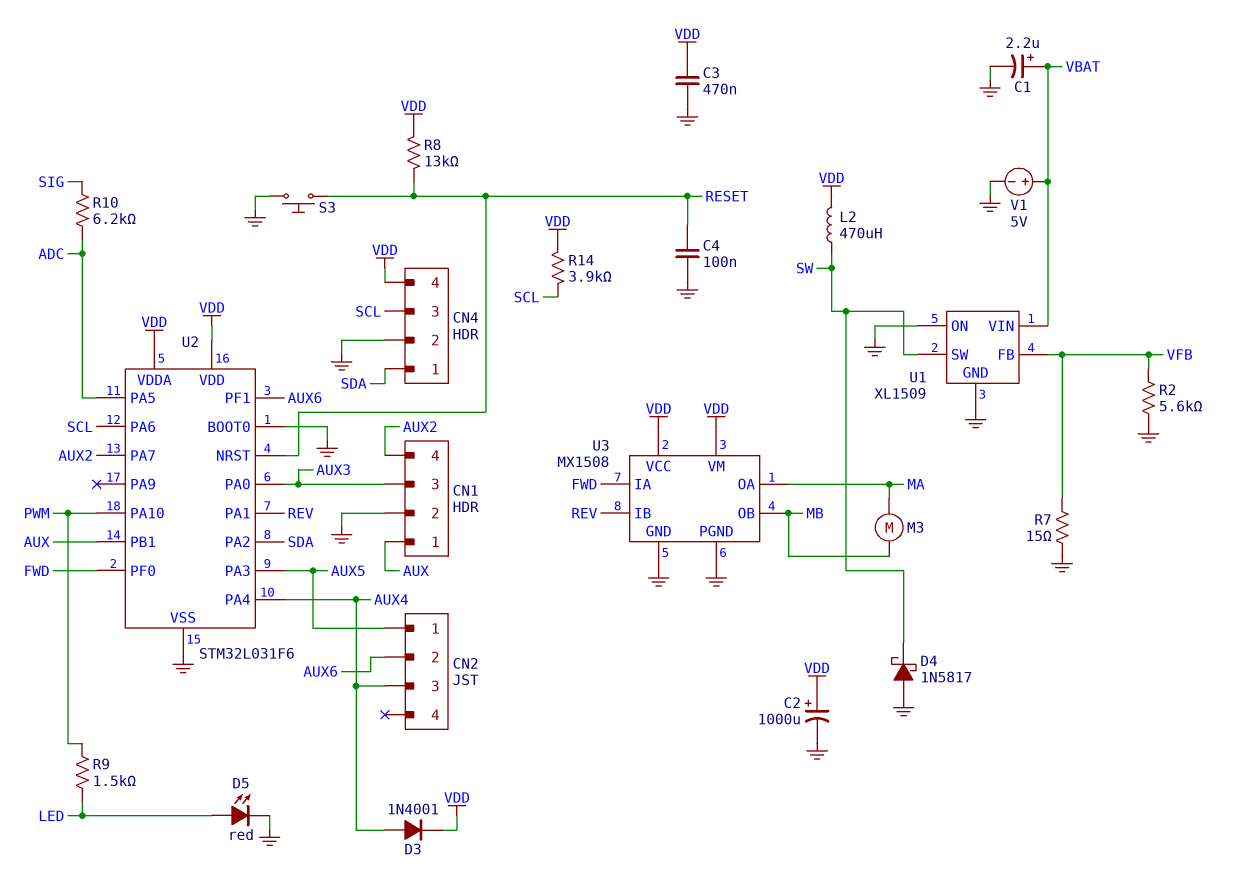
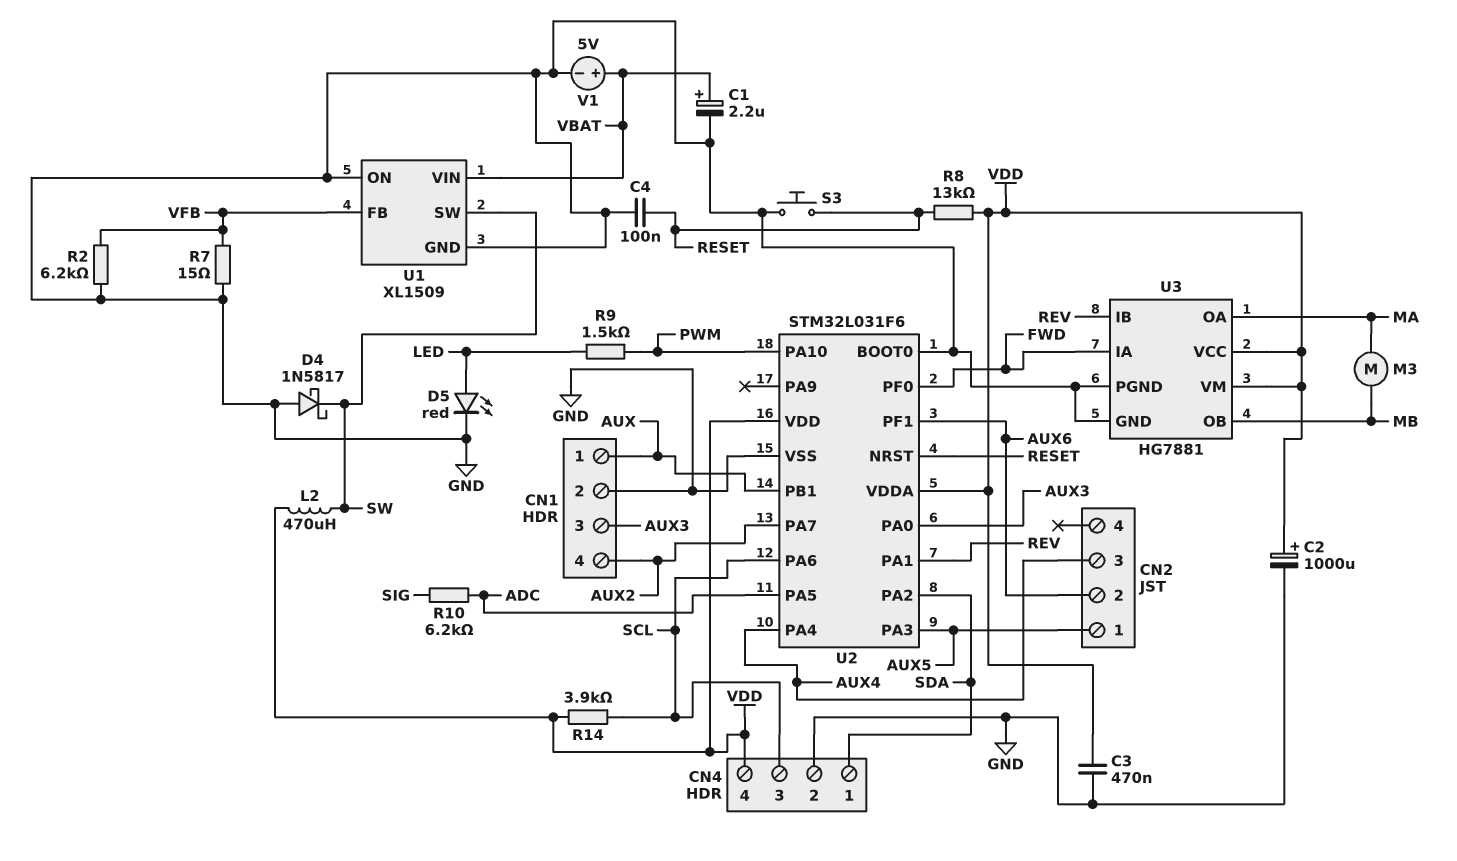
D3: diode 1N4001 (A AUX4, K VDD) -> none
R2: 5.6k (GND, VFB) -> 6.2k (GND, VFB)
U3: MX1508 -> HG7881

